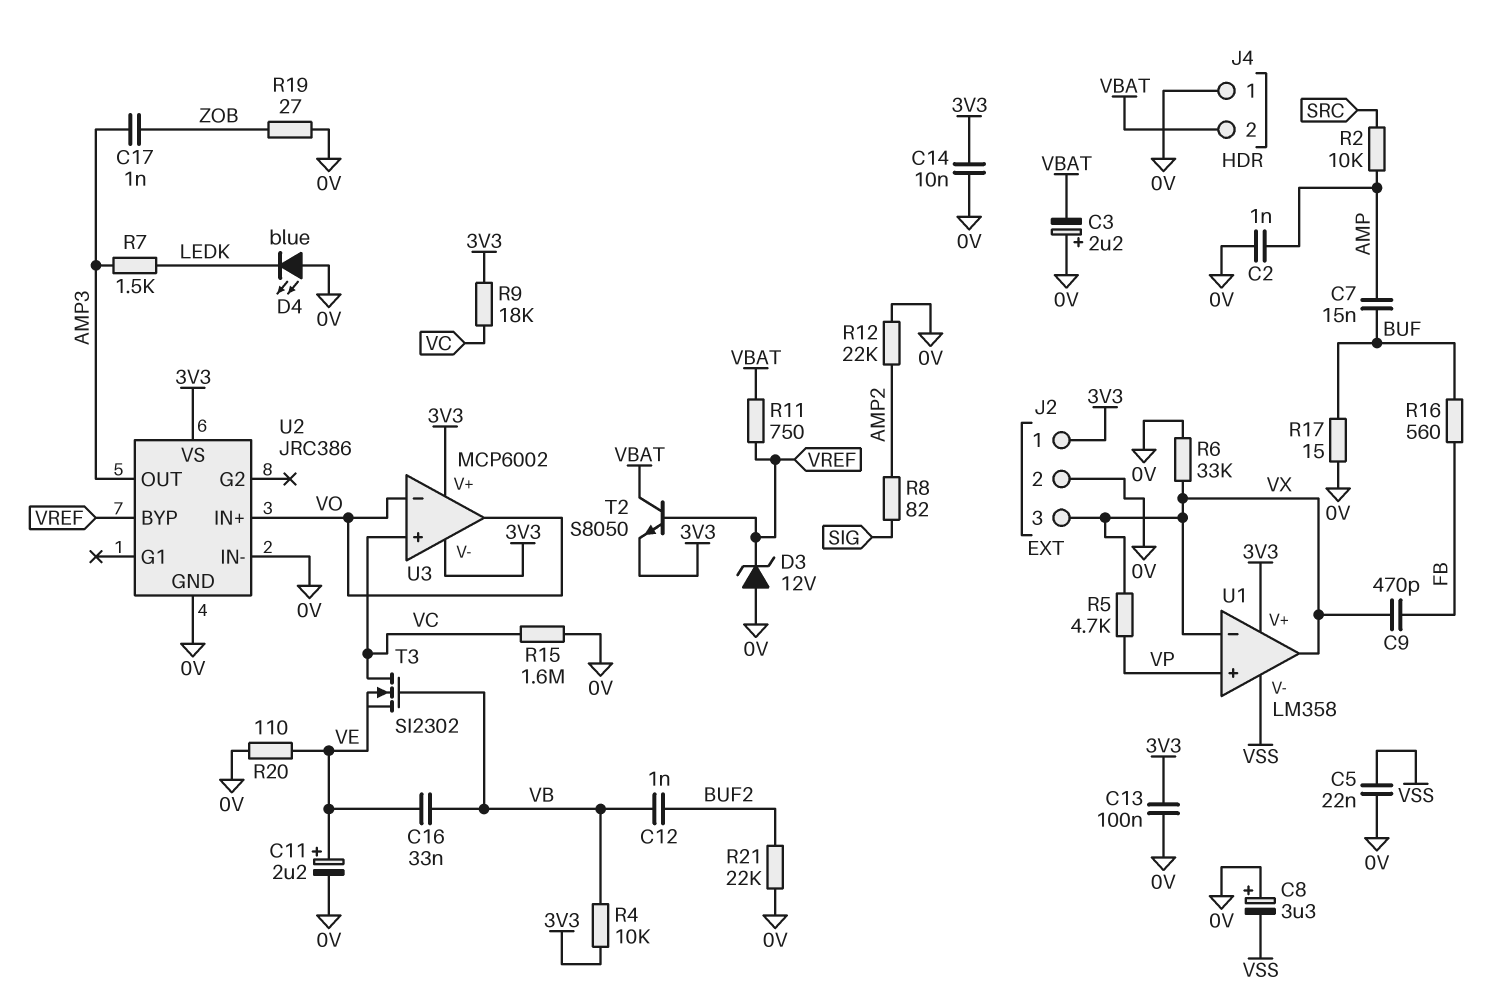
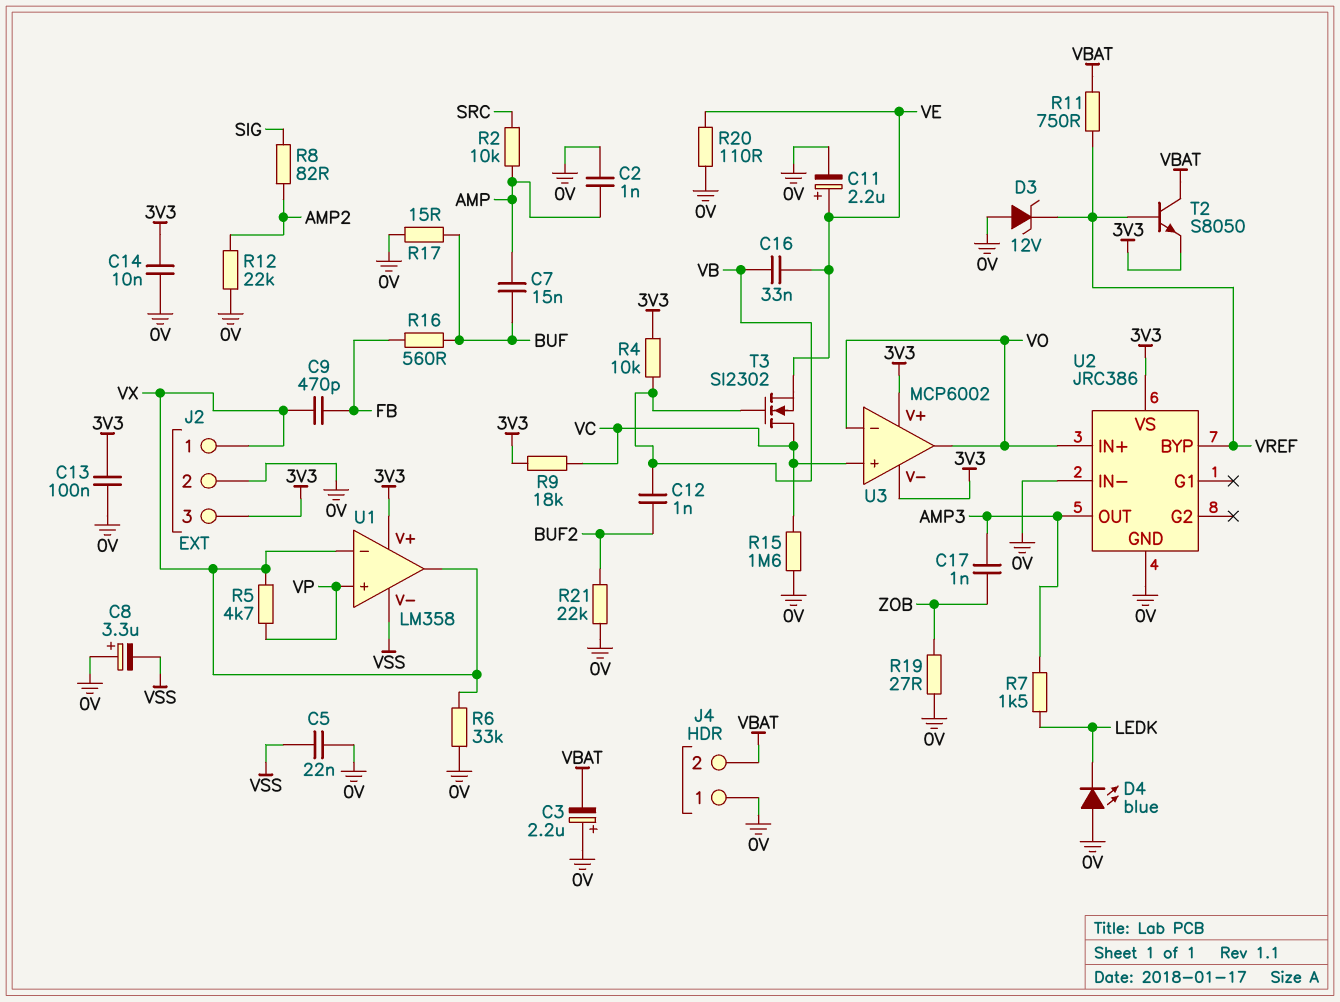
J2 pin 1: 3V3 -> VX
J2 pin 3: VX -> 3V3

